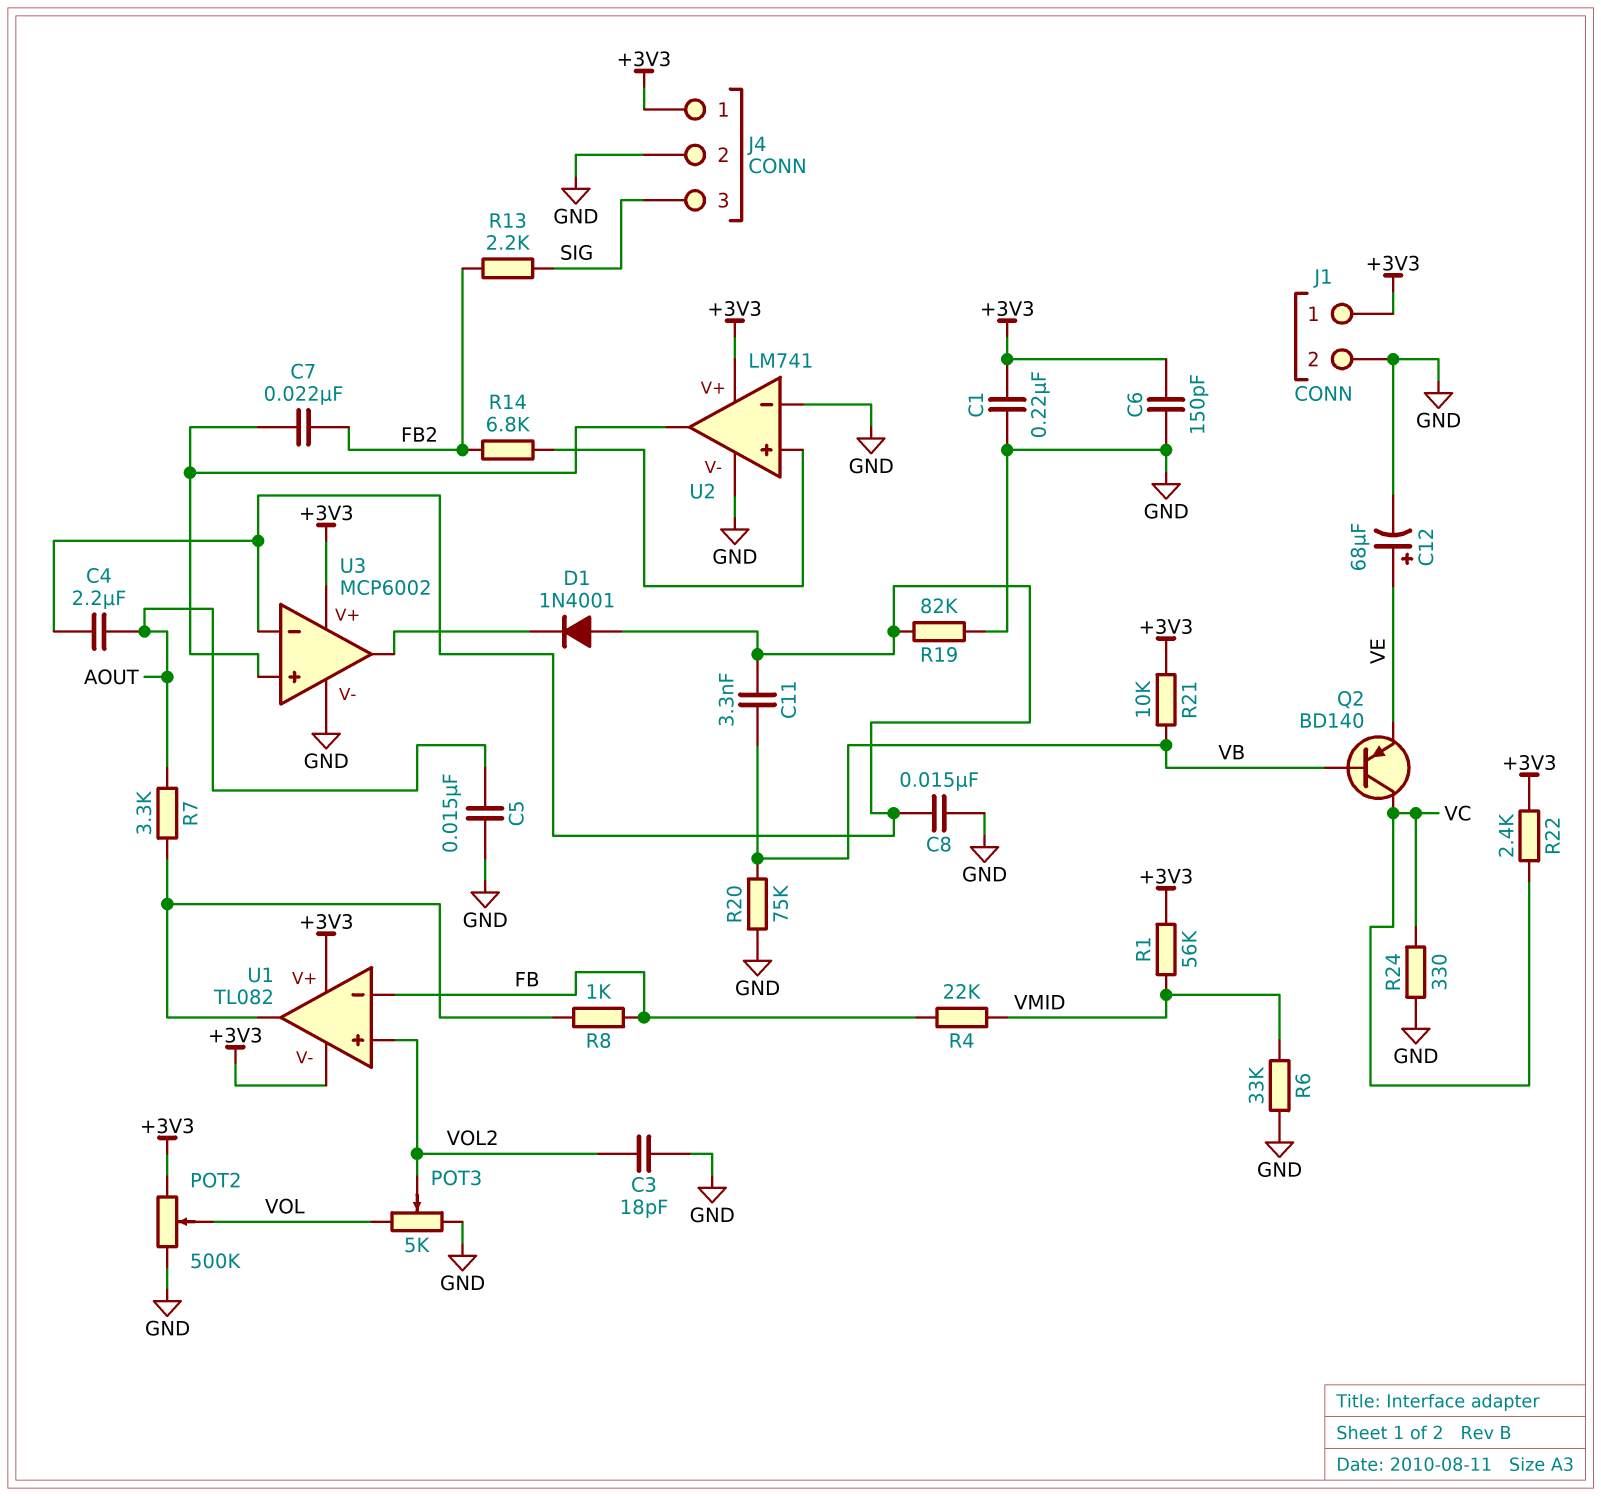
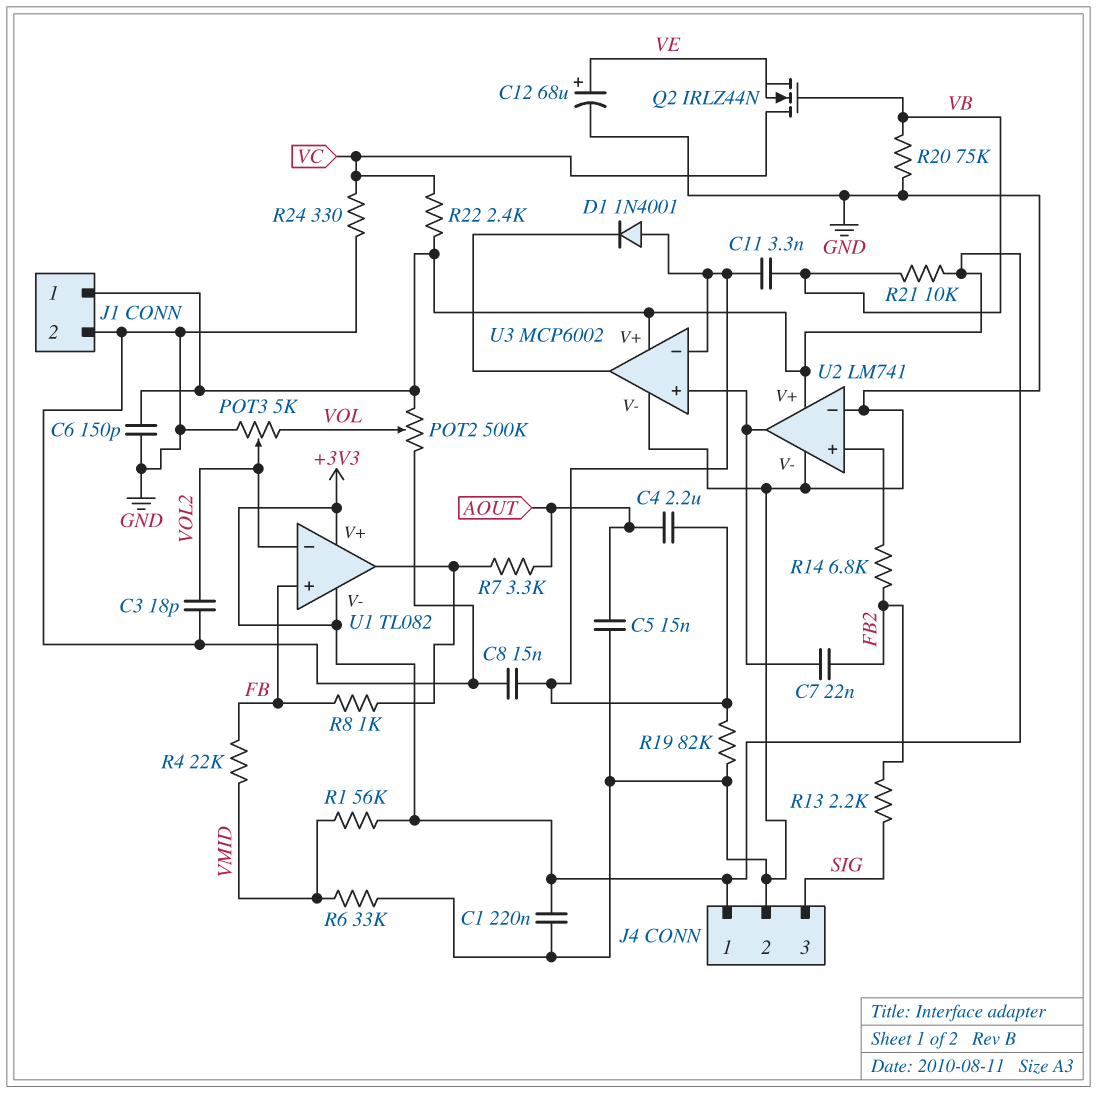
Q2: PNP BD140 (B VB, C VC, E VE) -> NMOS IRLZ44N (G VB, D VC, S VE)
U1 pin in+: VOL2 -> FB
U1 pin in-: FB -> VOL2

